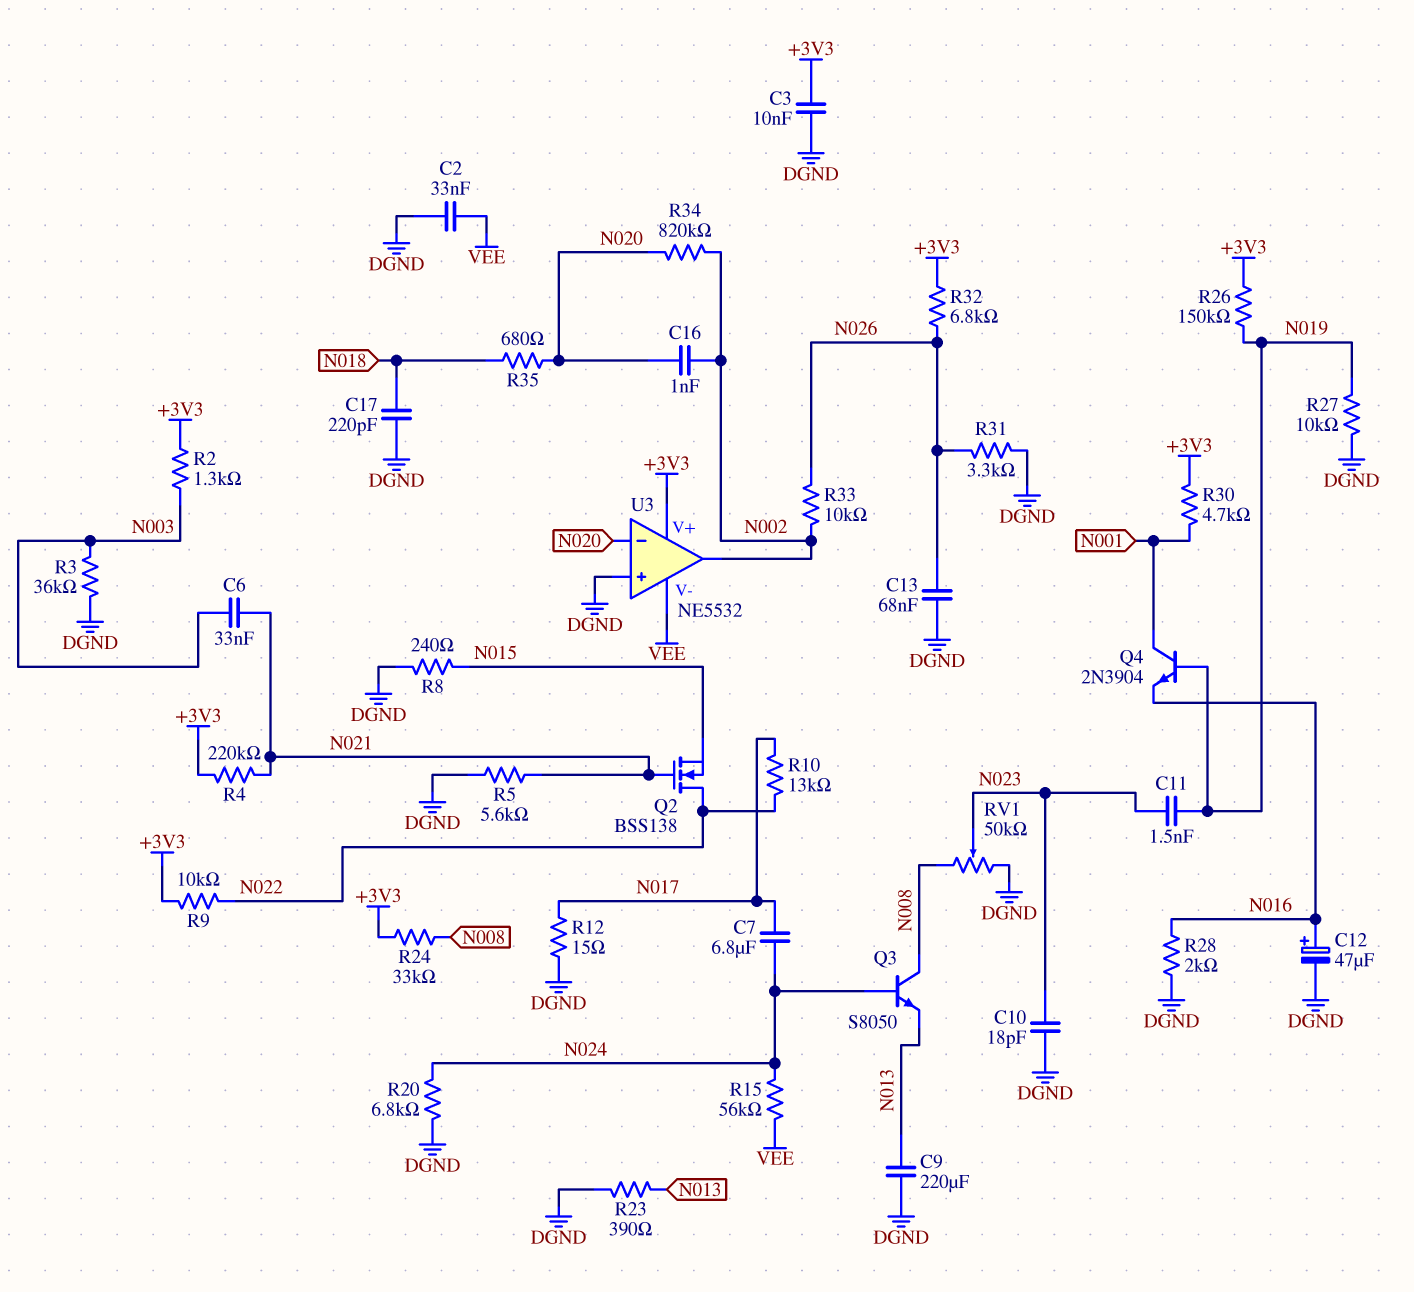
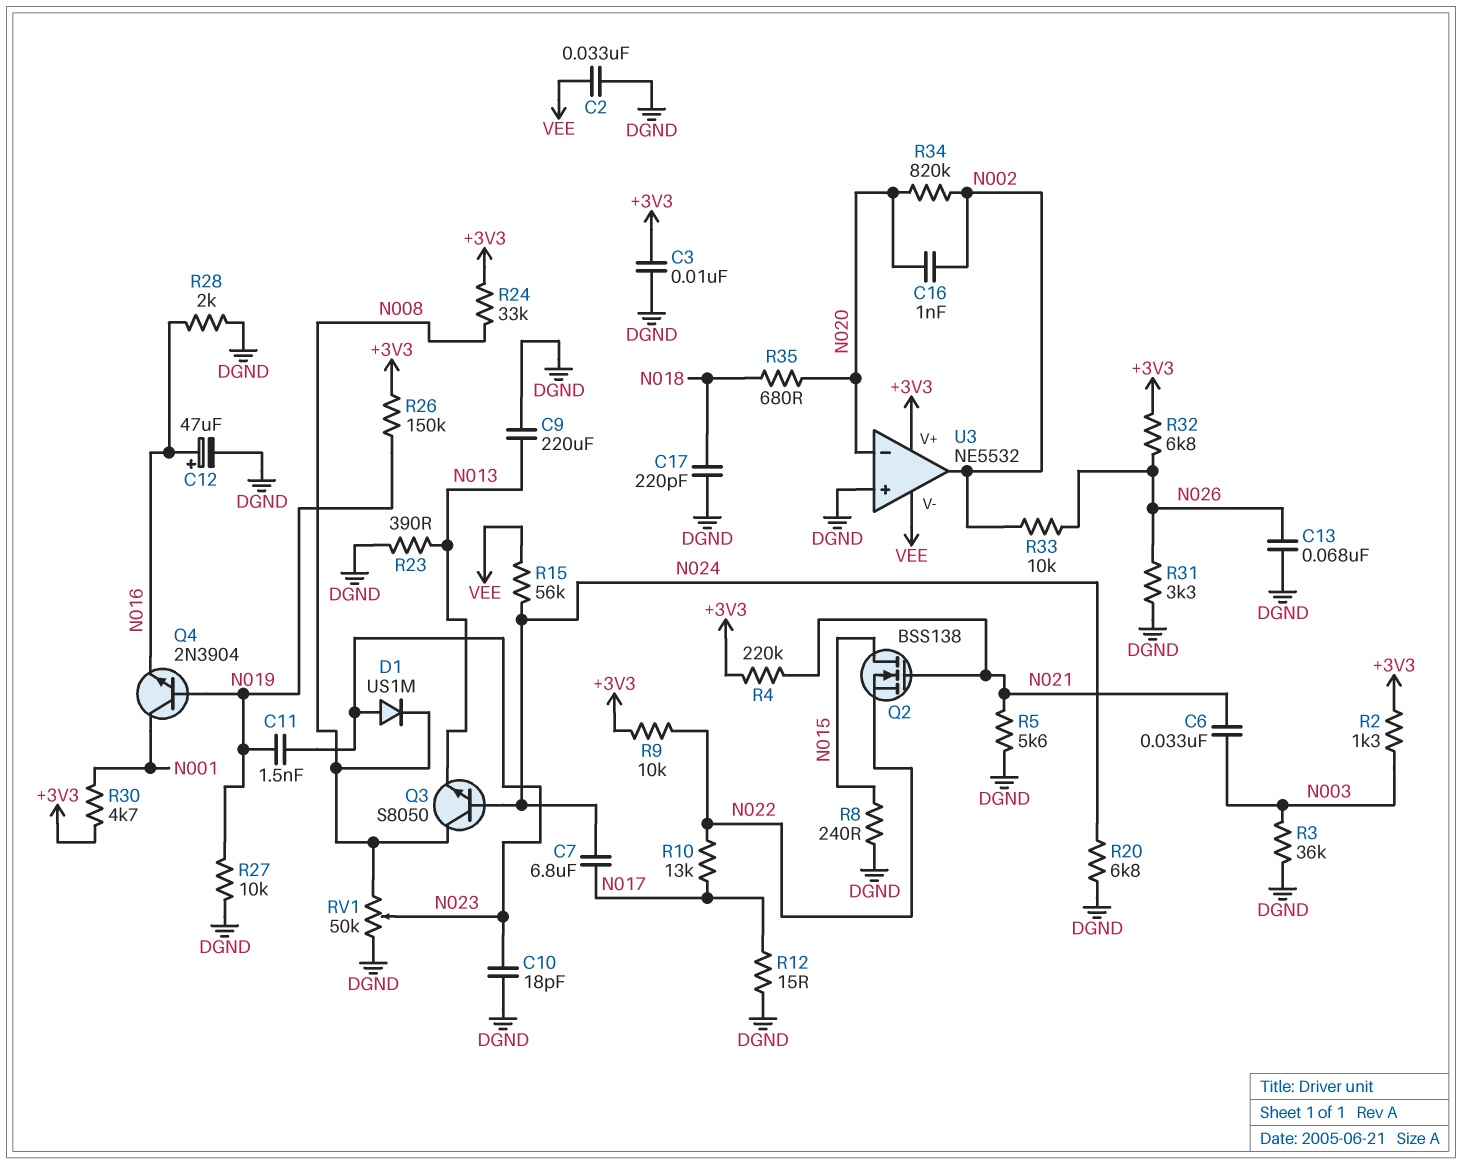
D1: none -> diode US1M (A N023, K N008)
Q2: NMOS BSS138 (G N021, D N022, S N015) -> NMOS BSS138 (G N021, D N015, S N022)

